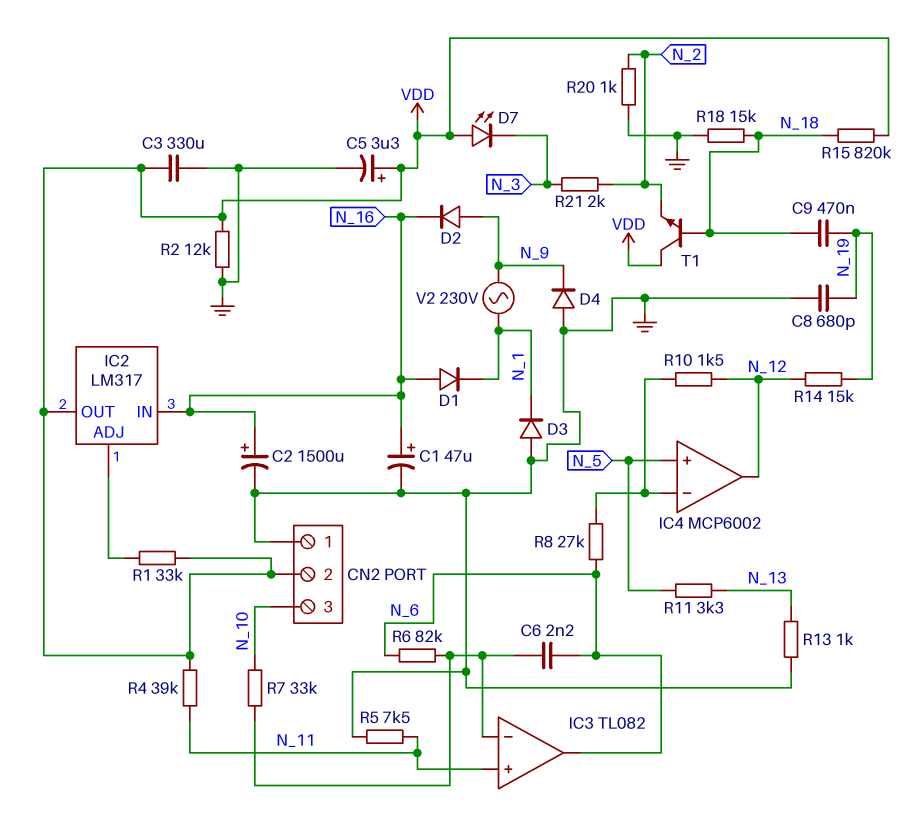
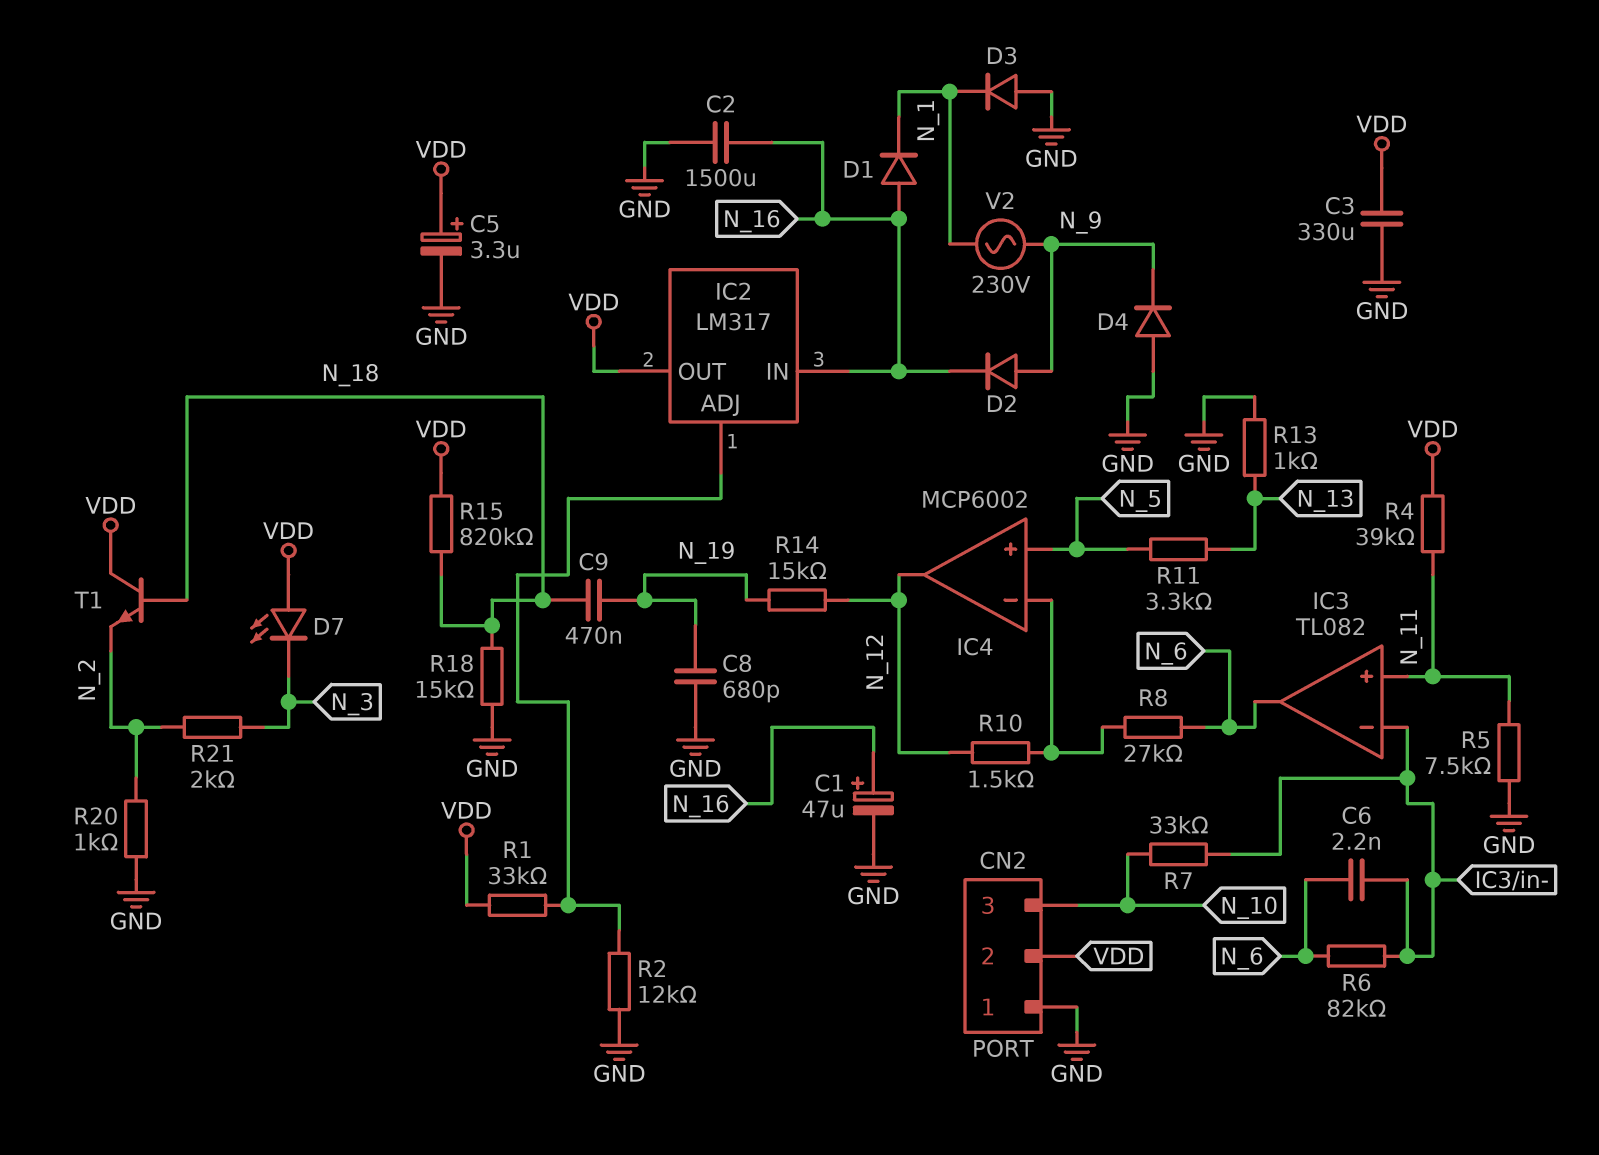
C2: 1500uF (plus N_16, minus GND) -> 1500uF (GND, N_16)
R2: 12k (GND, VDD) -> 12k (GND, IC2/ADJ)

